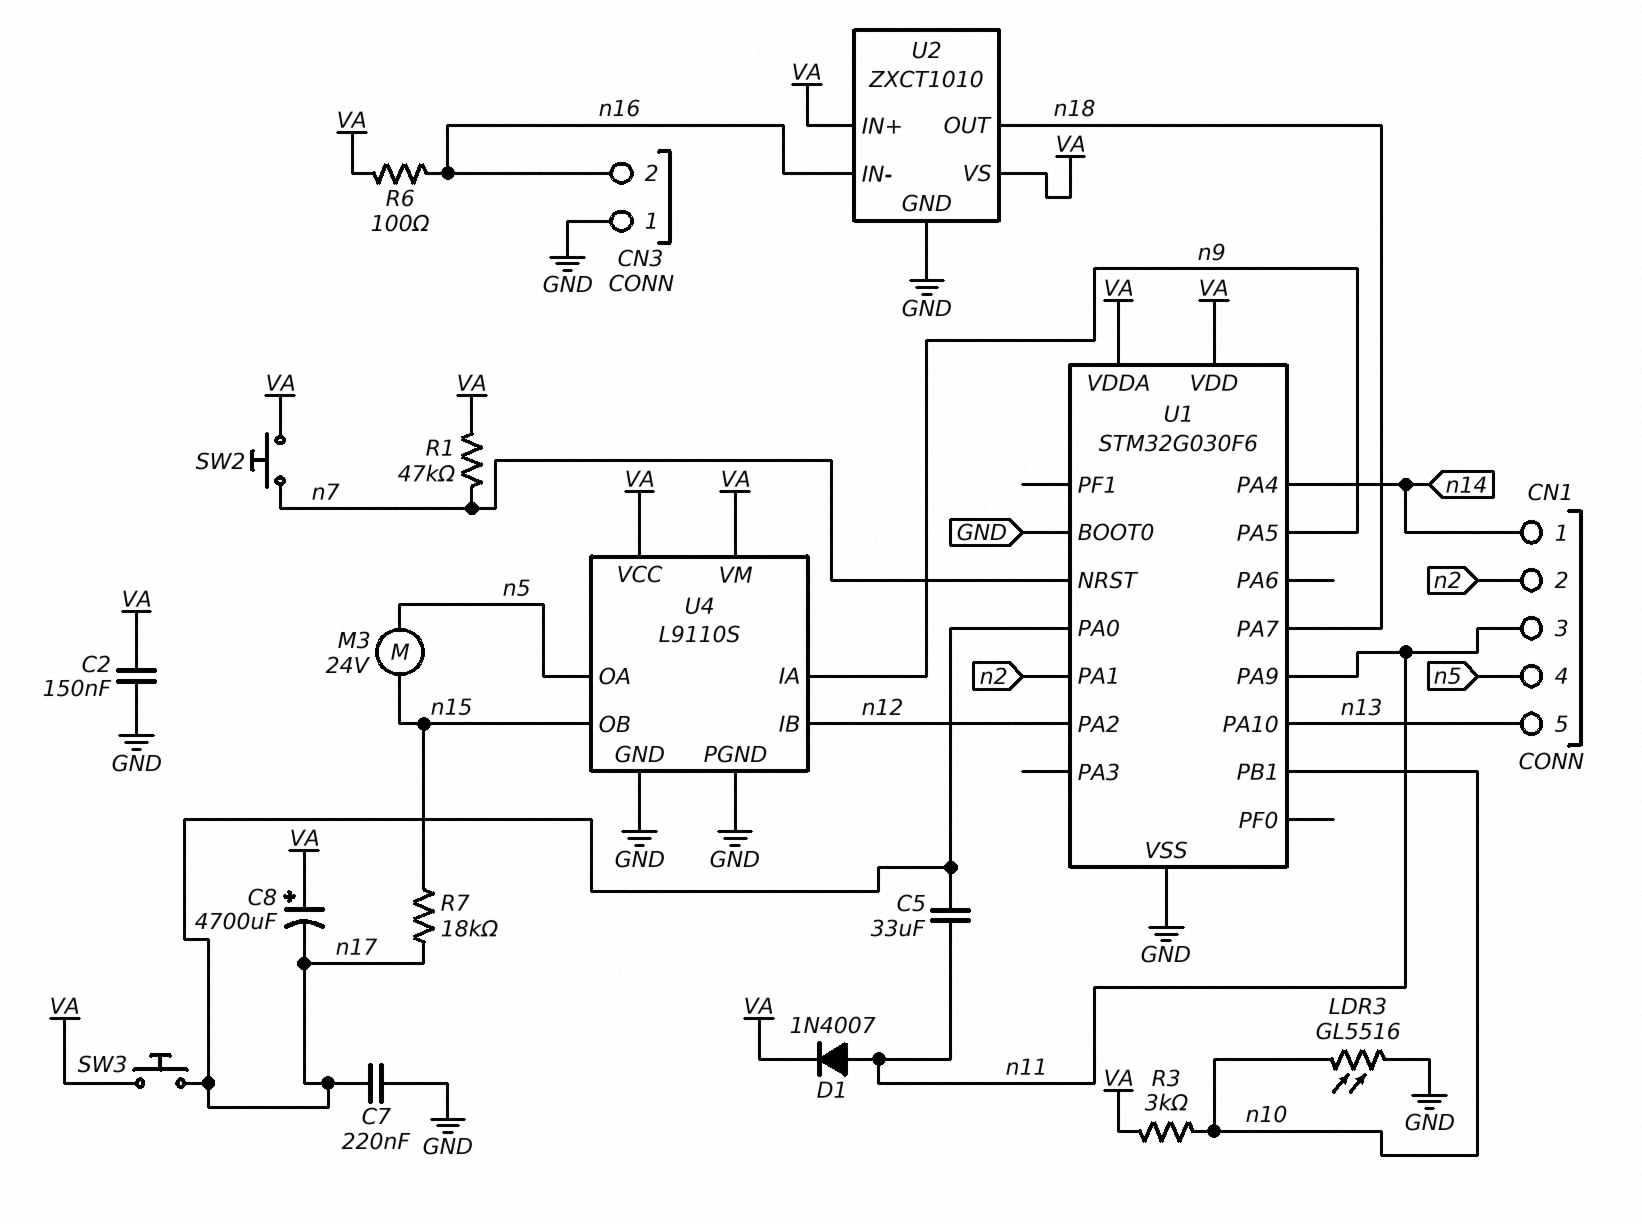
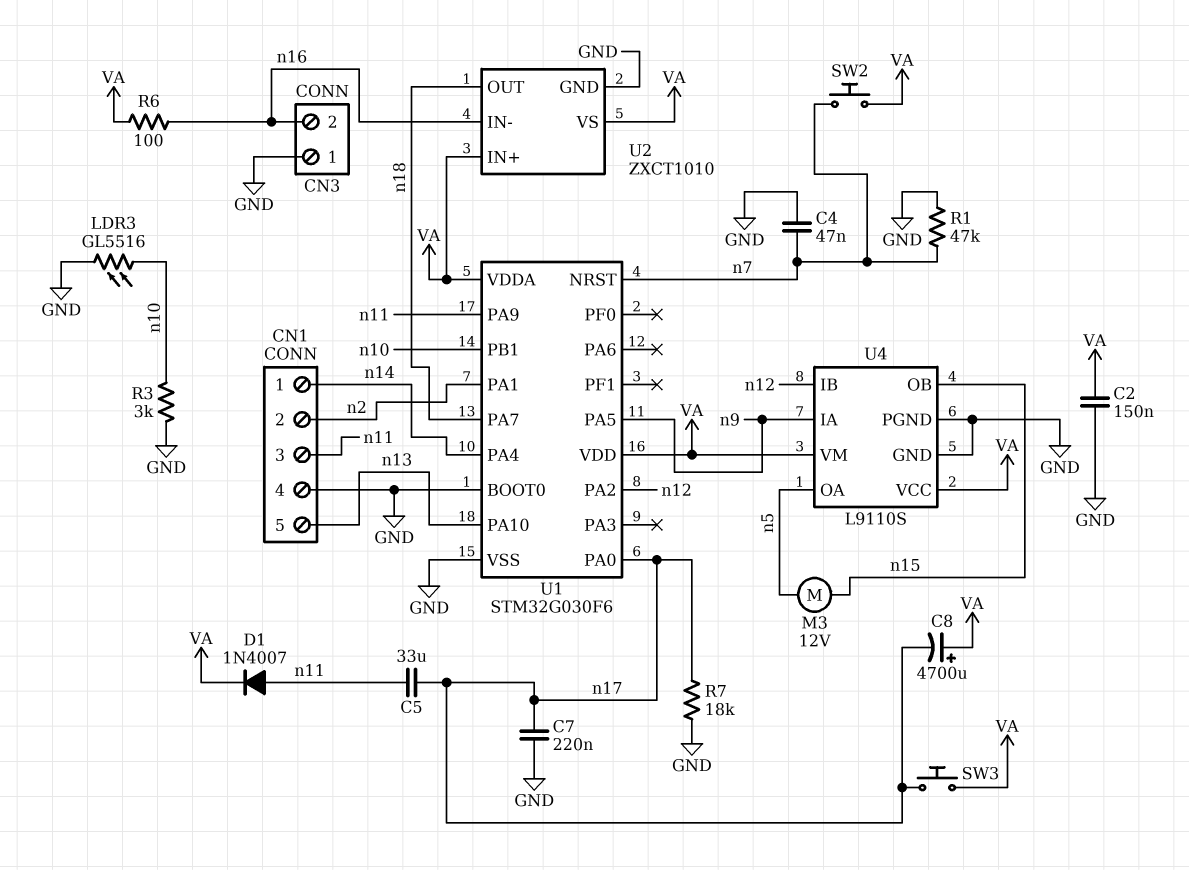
C4: none -> 47nF (GND, n7)
CN1 pin 4: n5 -> GND
M3: motor 24V (n5, n15) -> motor 12V (n5, n15)
R1: 47k (VA, n7) -> 47k (GND, n7)
R3: 3k (VA, n10) -> 3k (GND, n10)
R7: 18k (n15, n17) -> 18k (GND, n17)

